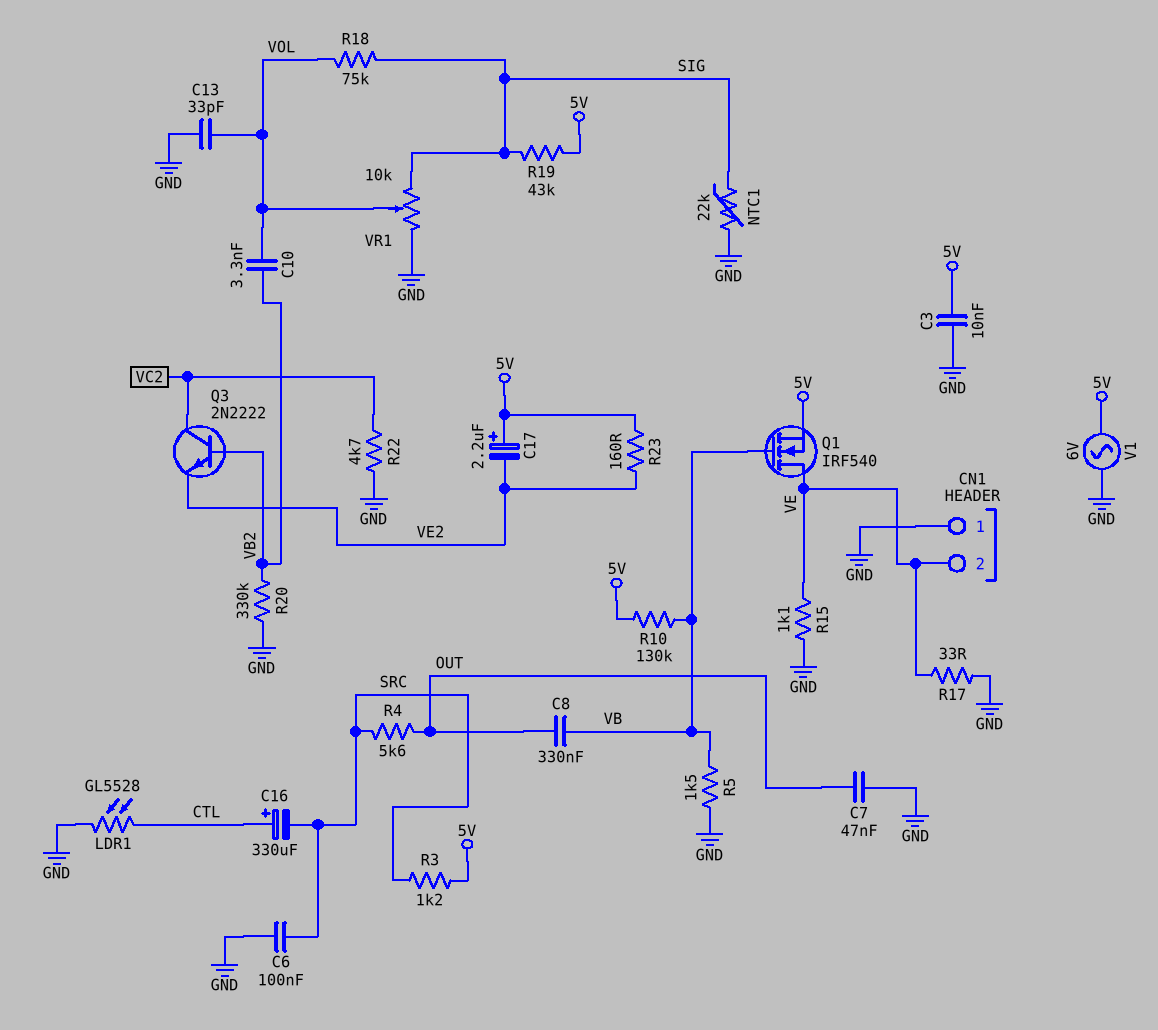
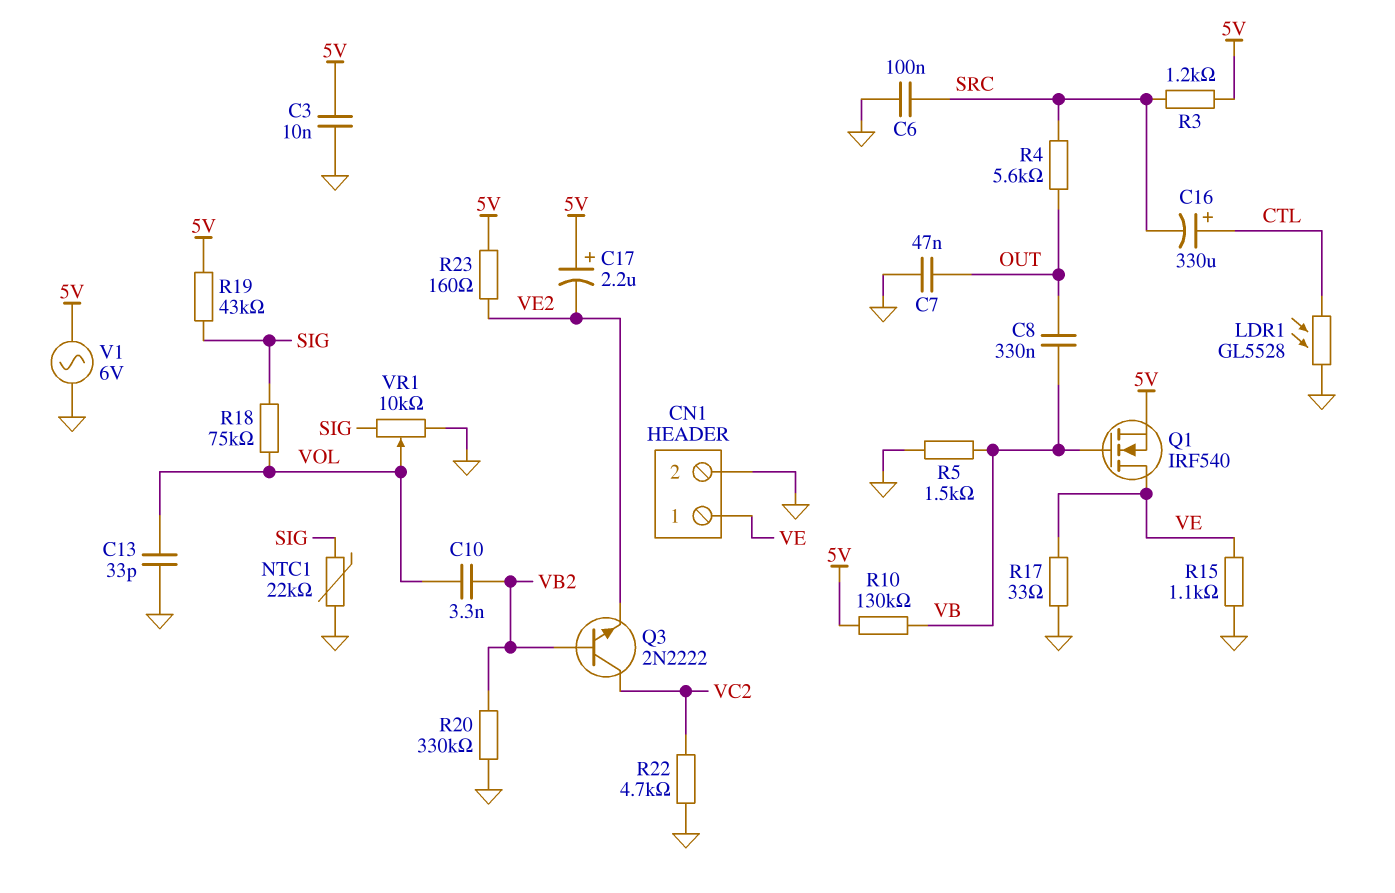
CN1 pin 1: GND -> VE
CN1 pin 2: VE -> GND

